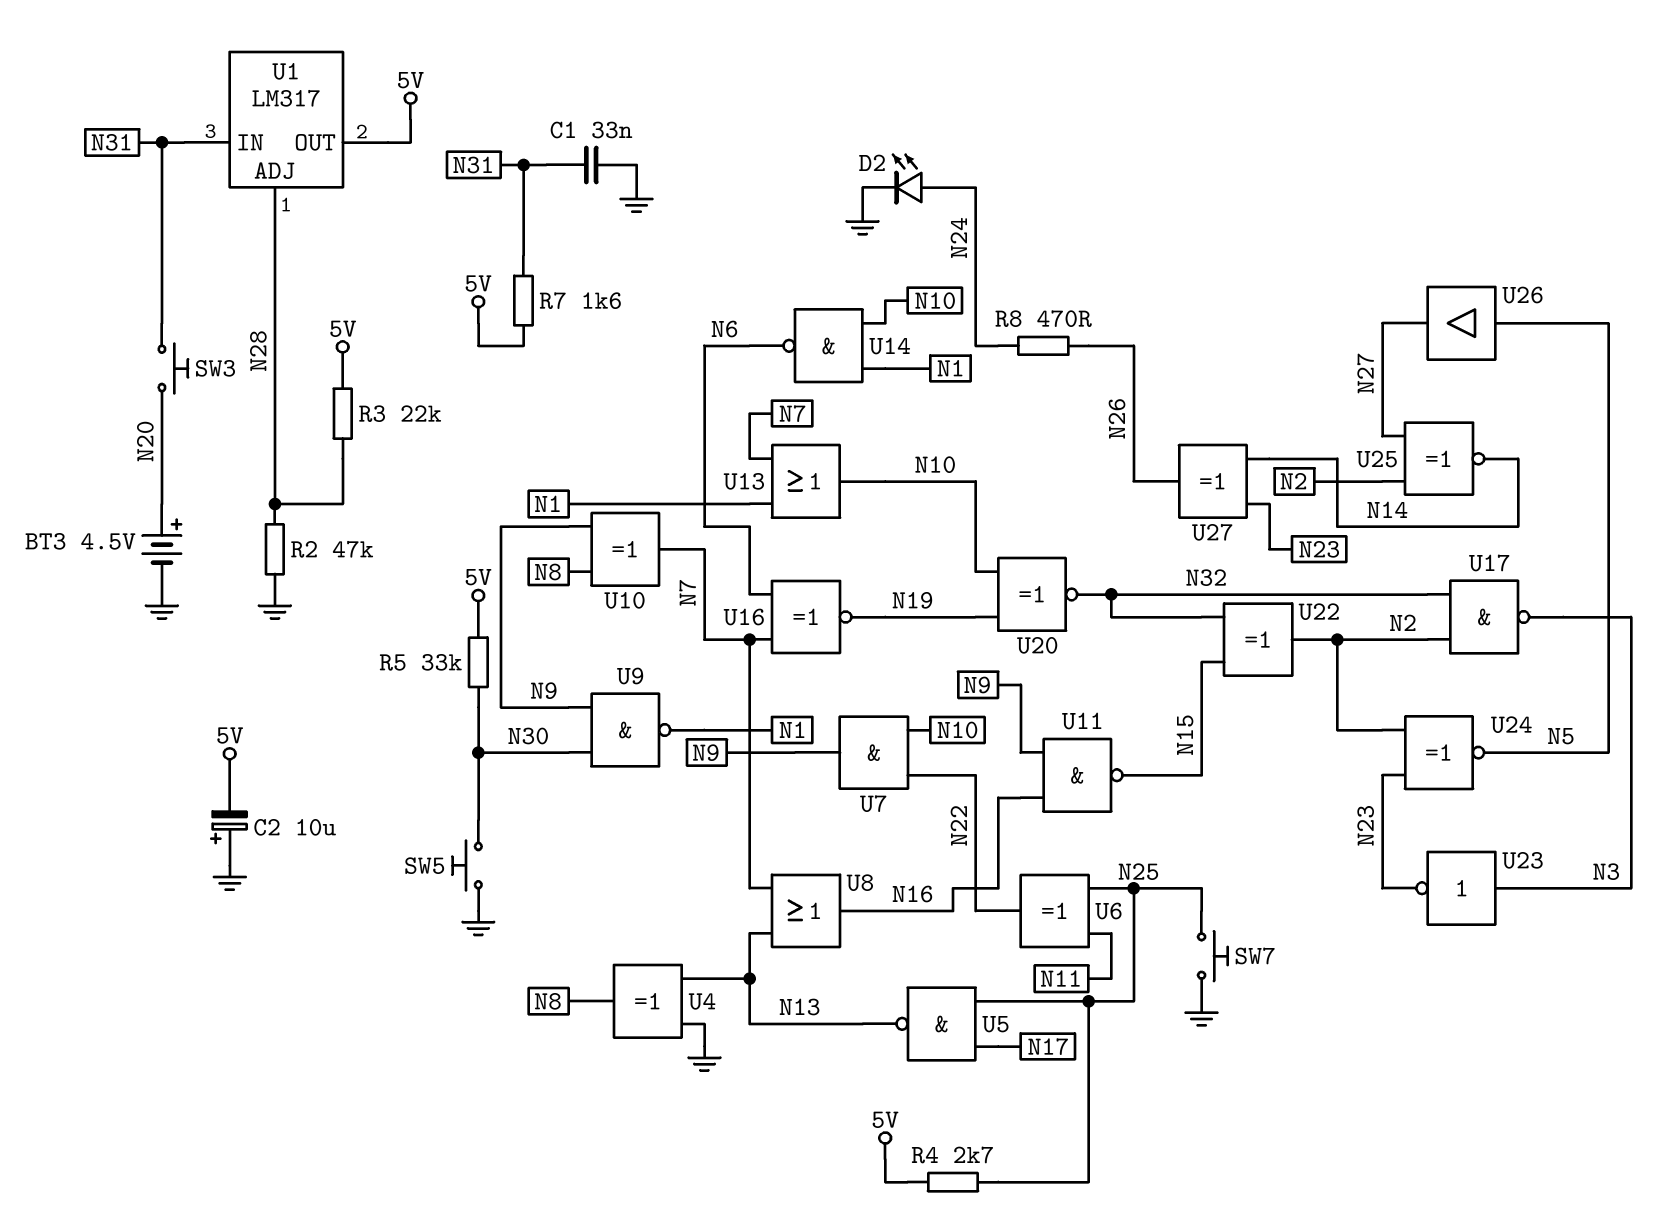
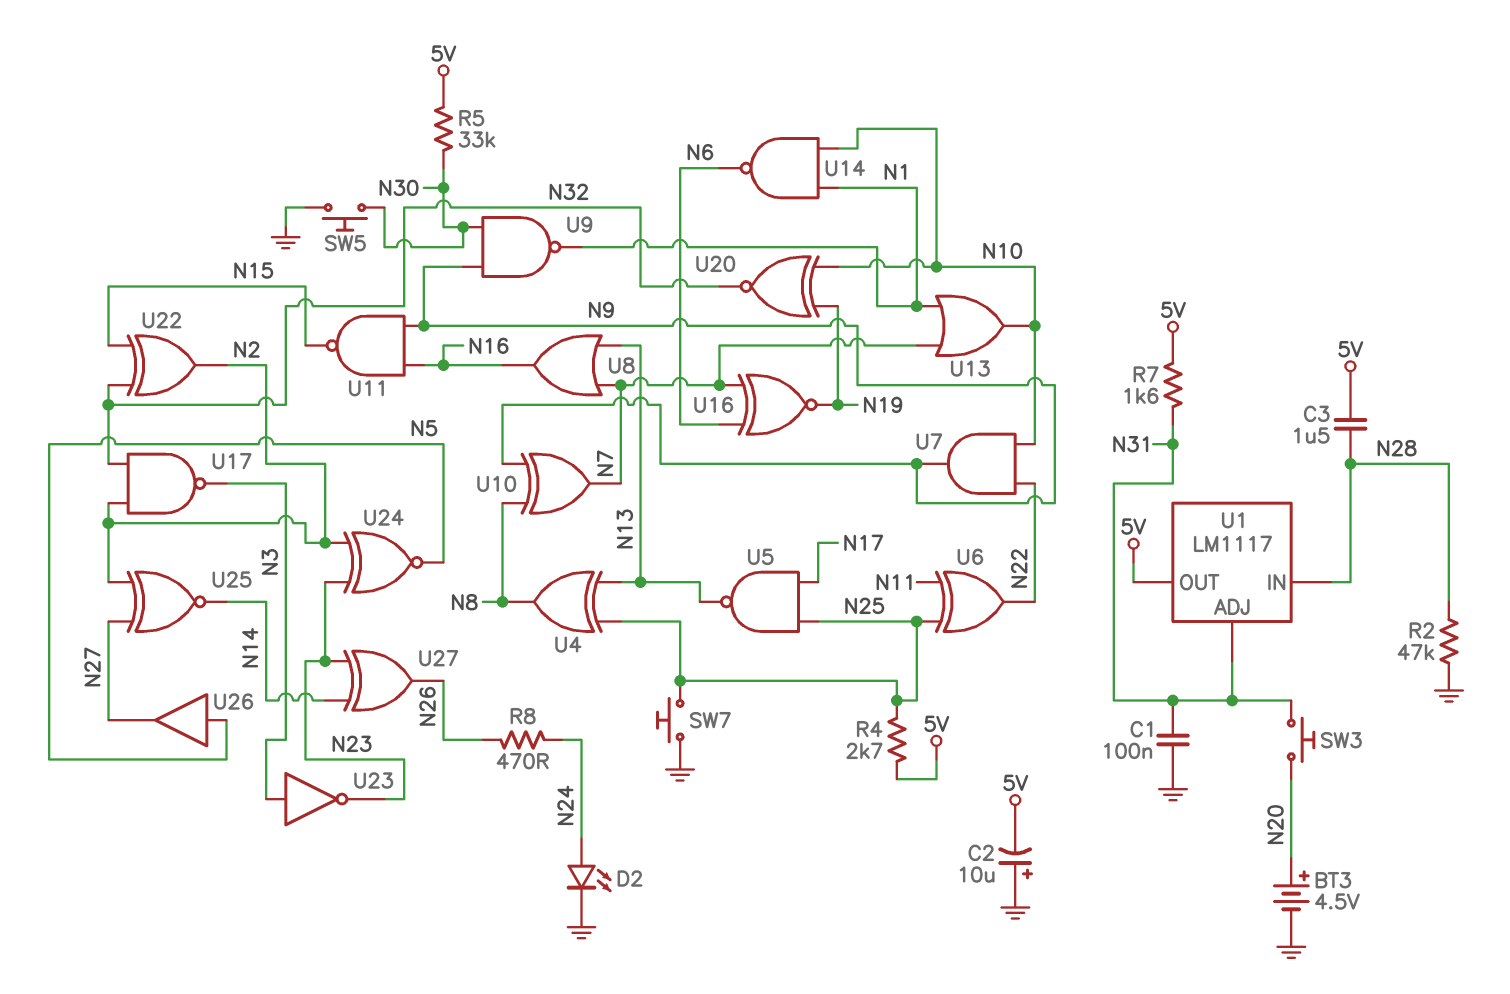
C1: 33nF (GND, N31) -> 100nF (GND, N31)
C3: none -> 1.5uF (5V, N28)
R3: 22k (5V, N28) -> none
U1: LM317 -> LM1117
U1 pin ADJ: N28 -> N31
U1 pin IN: N31 -> N28
U4: XOR (in GND, in N13, out N8) -> XOR (in N13, in N25, out N8)

